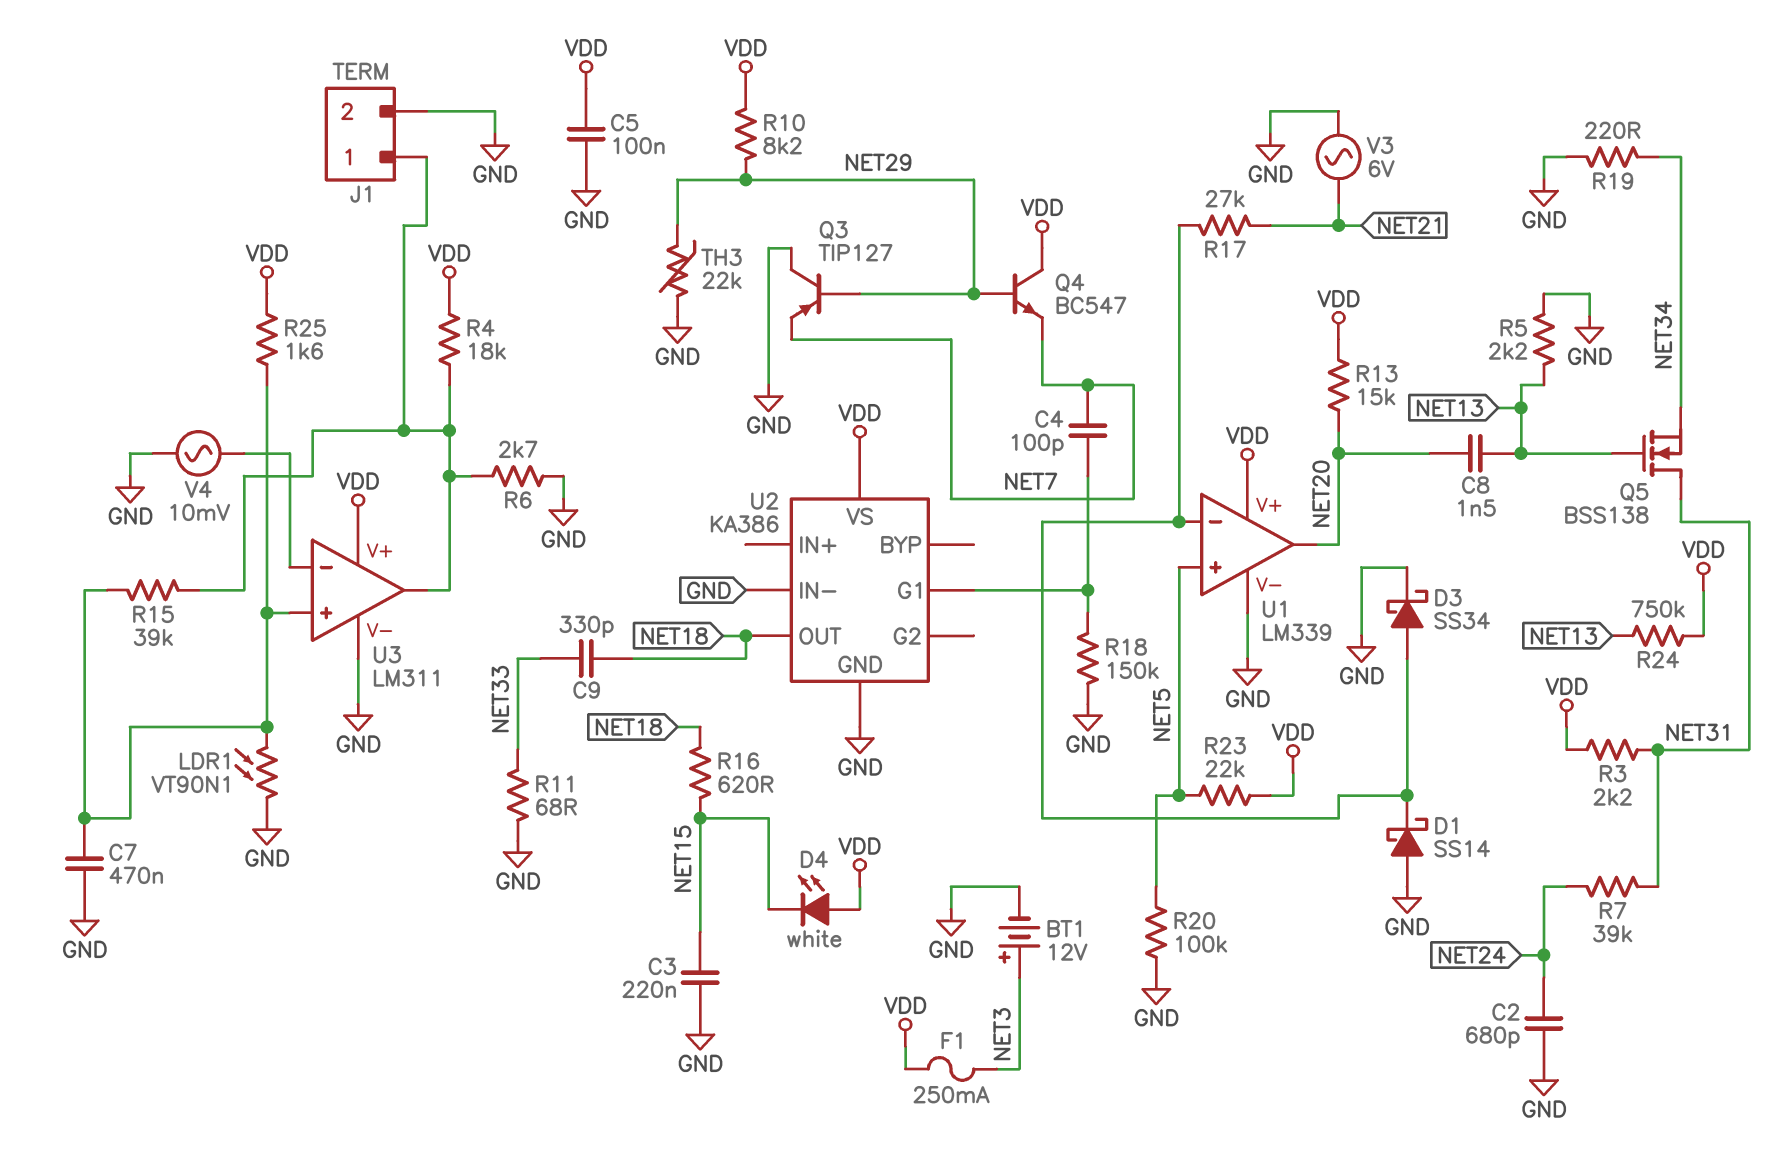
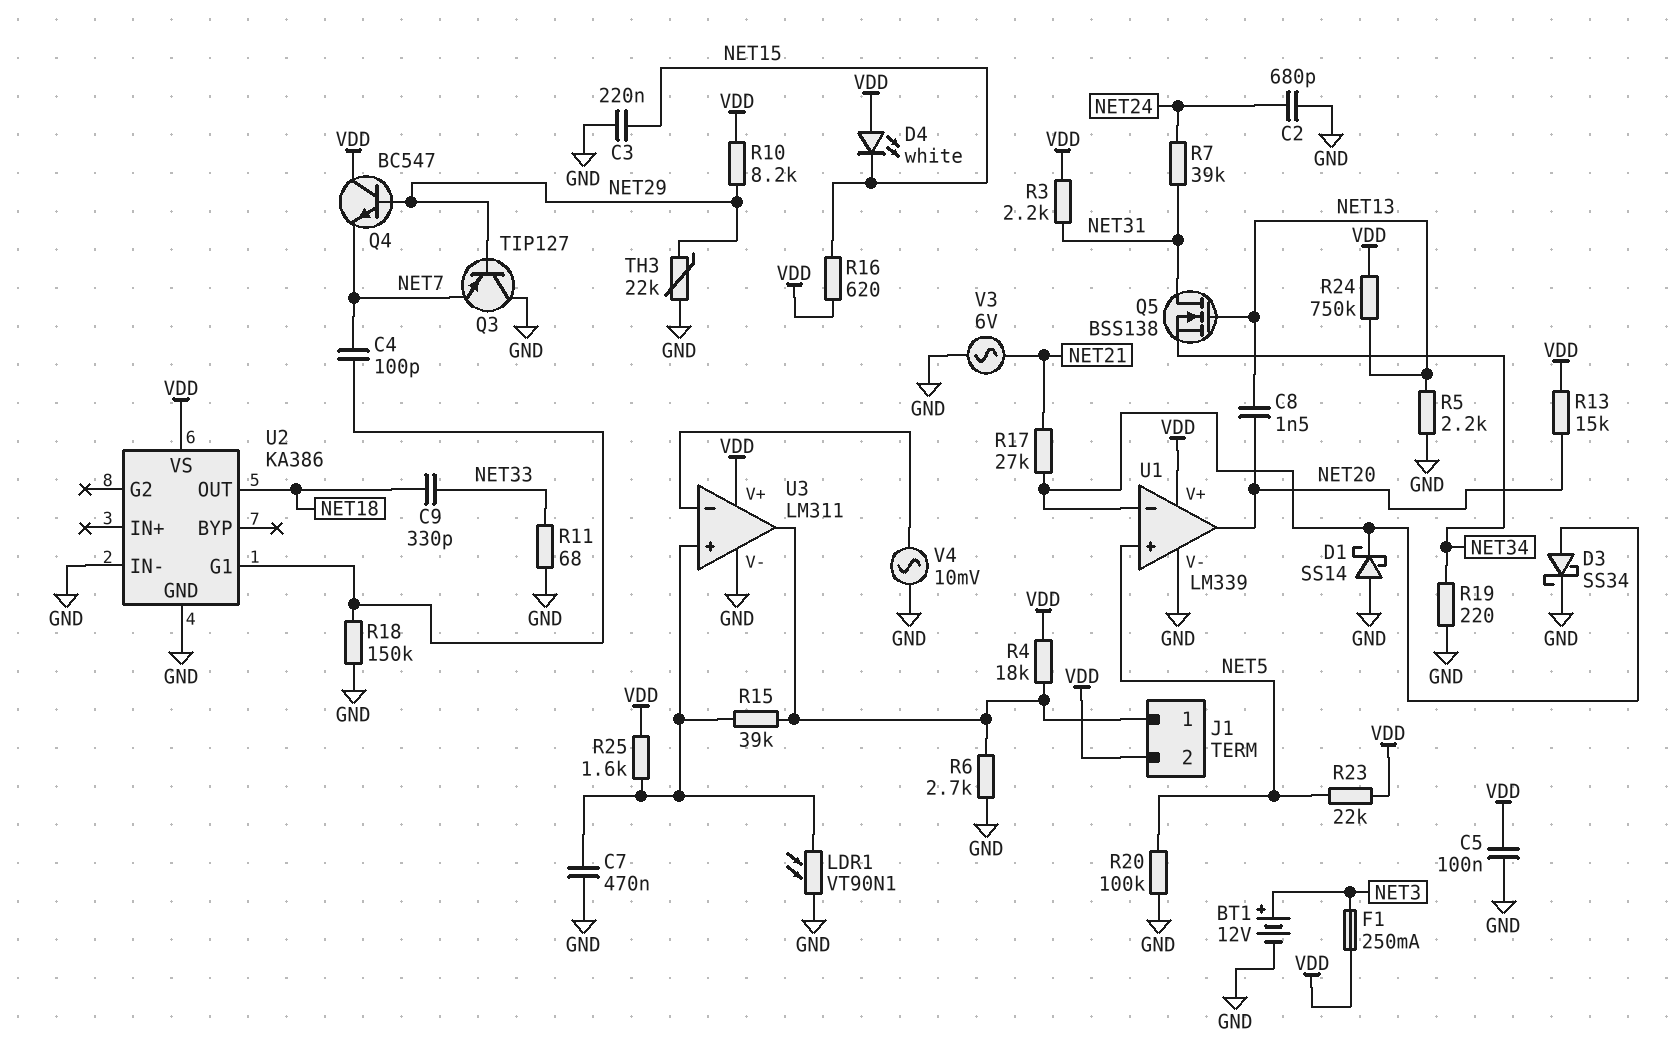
J1 pin 2: GND -> VDD
R16: 620 (NET15, NET18) -> 620 (NET15, VDD)

